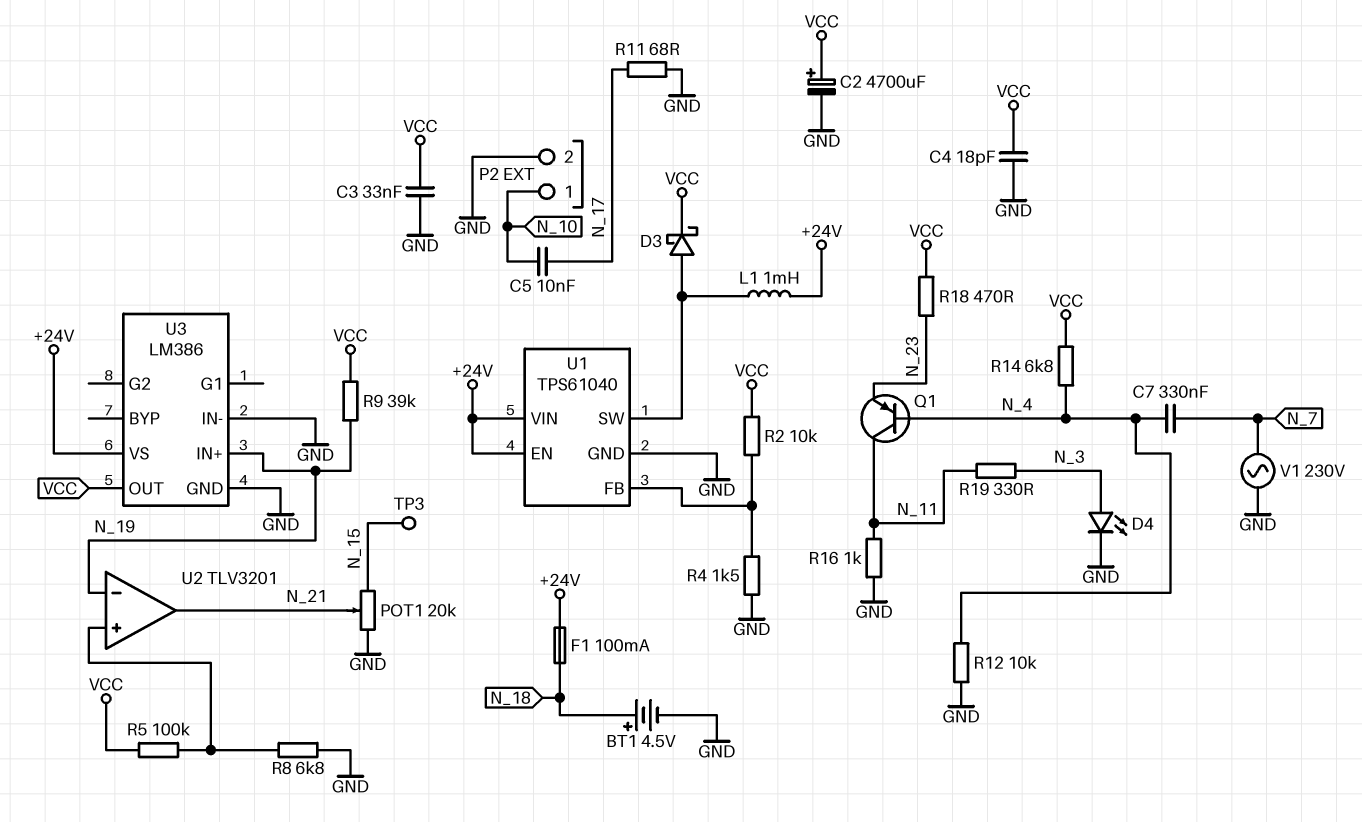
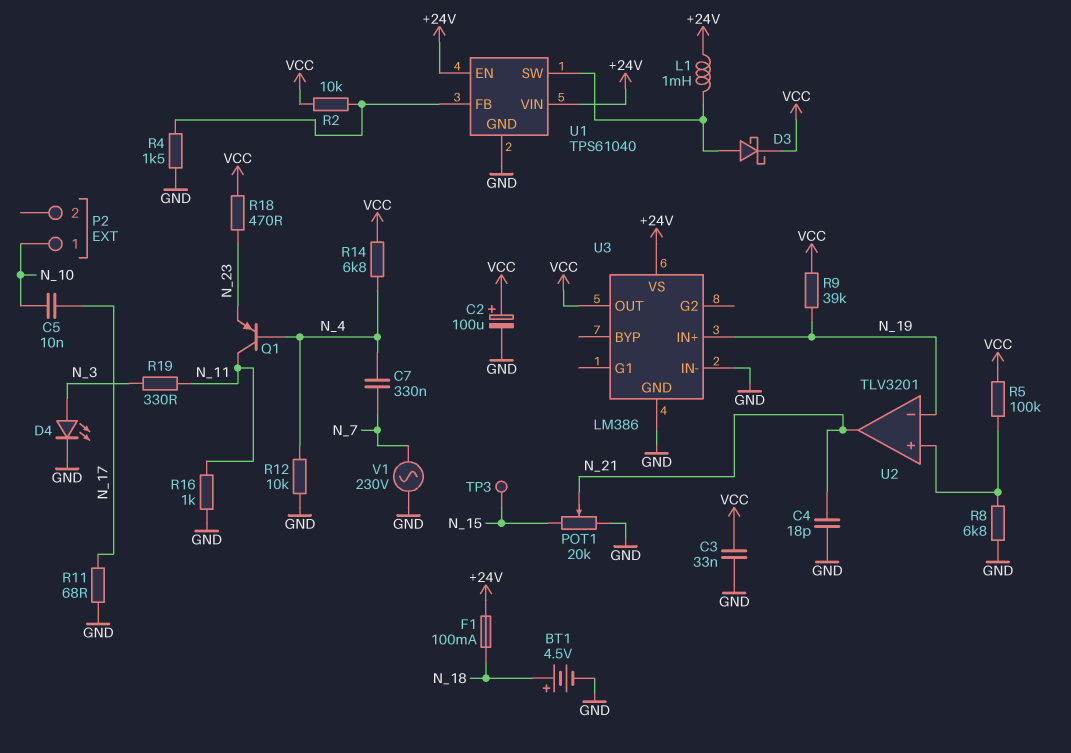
C2: 4700uF (plus VCC, minus GND) -> 100uF (plus VCC, minus GND)
C4: 18pF (GND, VCC) -> 18pF (GND, N_21)
P2 pin 2: GND -> none

